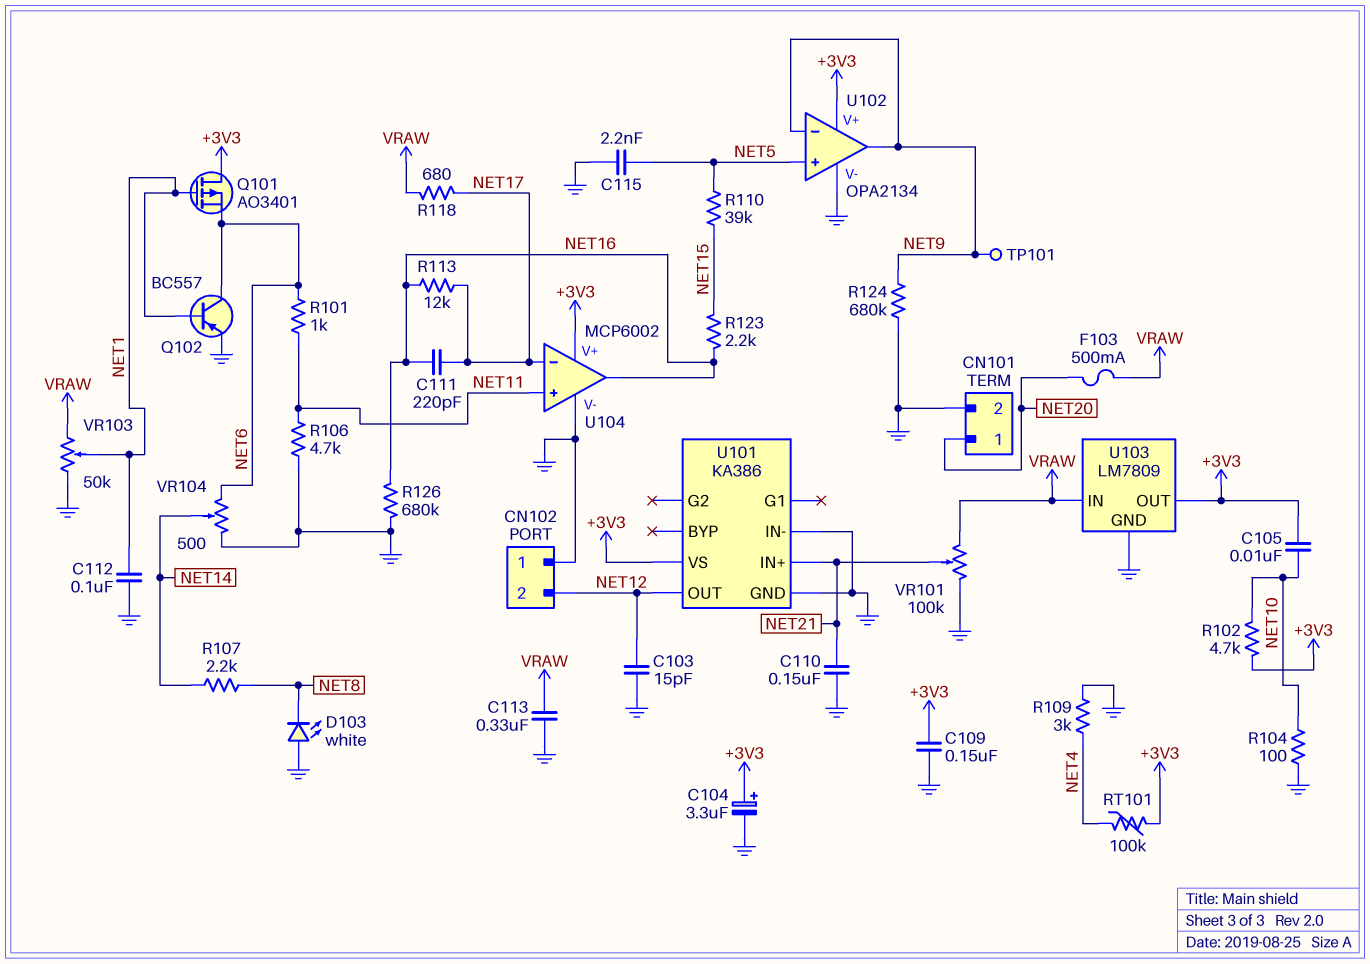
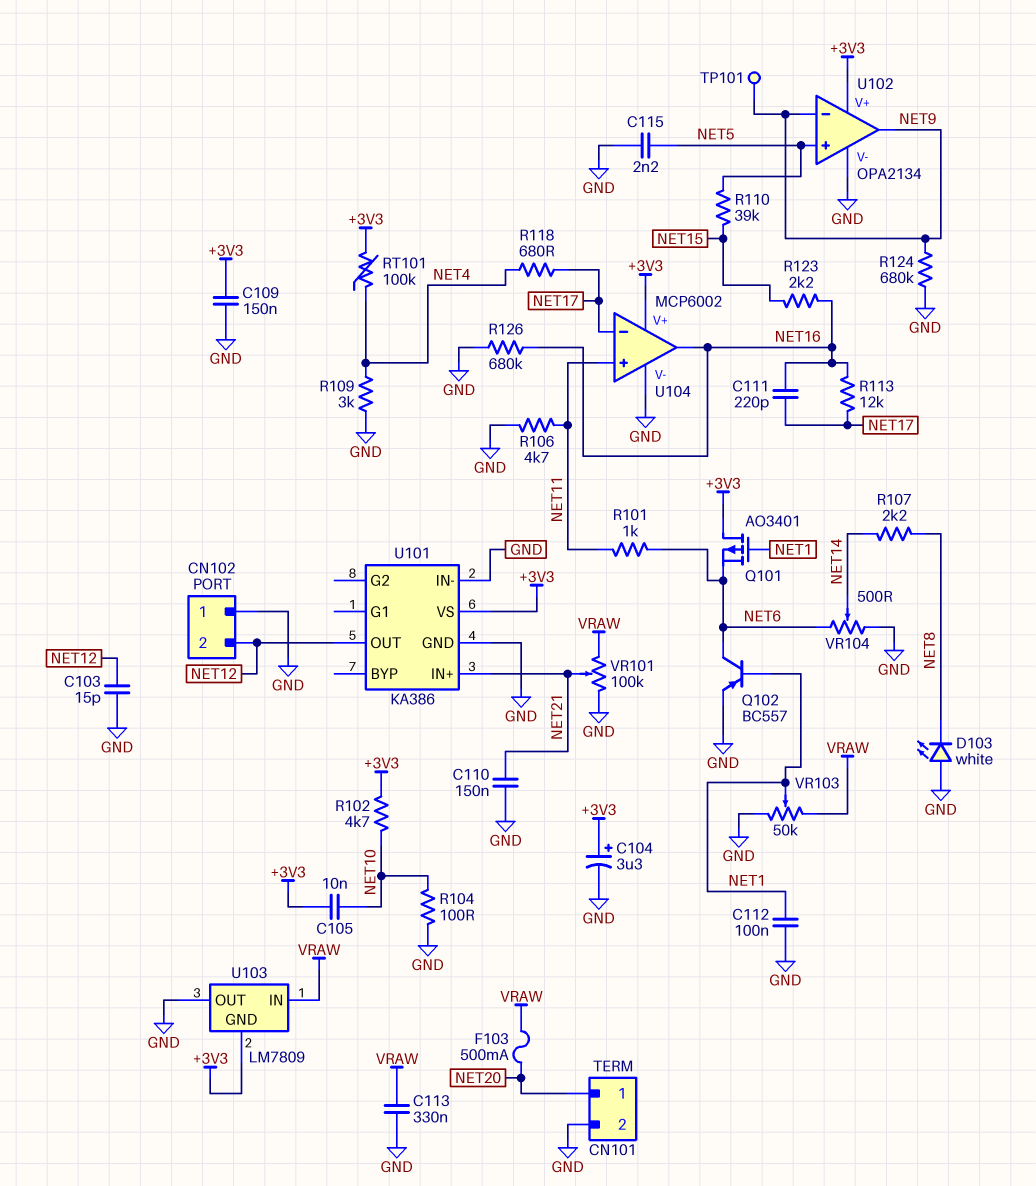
R118: 680 (NET17, VRAW) -> 680 (NET4, NET17)
U103 pin GND: GND -> +3V3
U103 pin OUT: +3V3 -> GND

